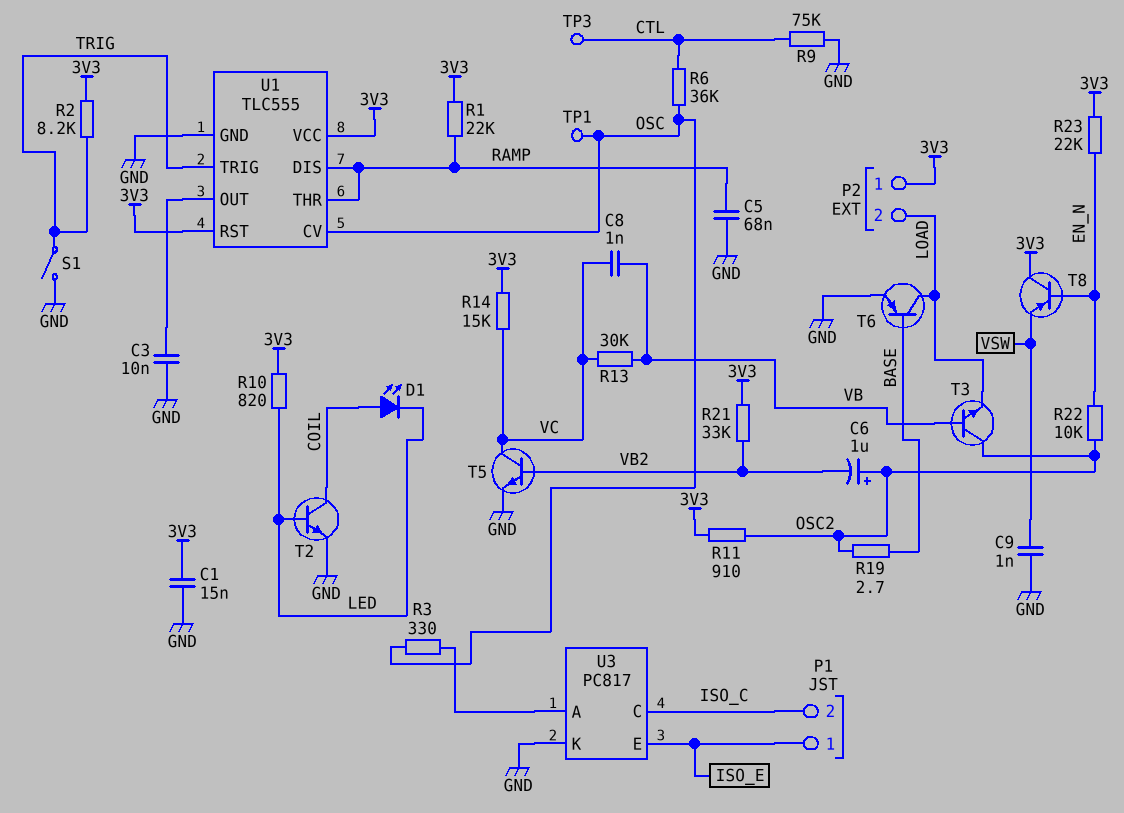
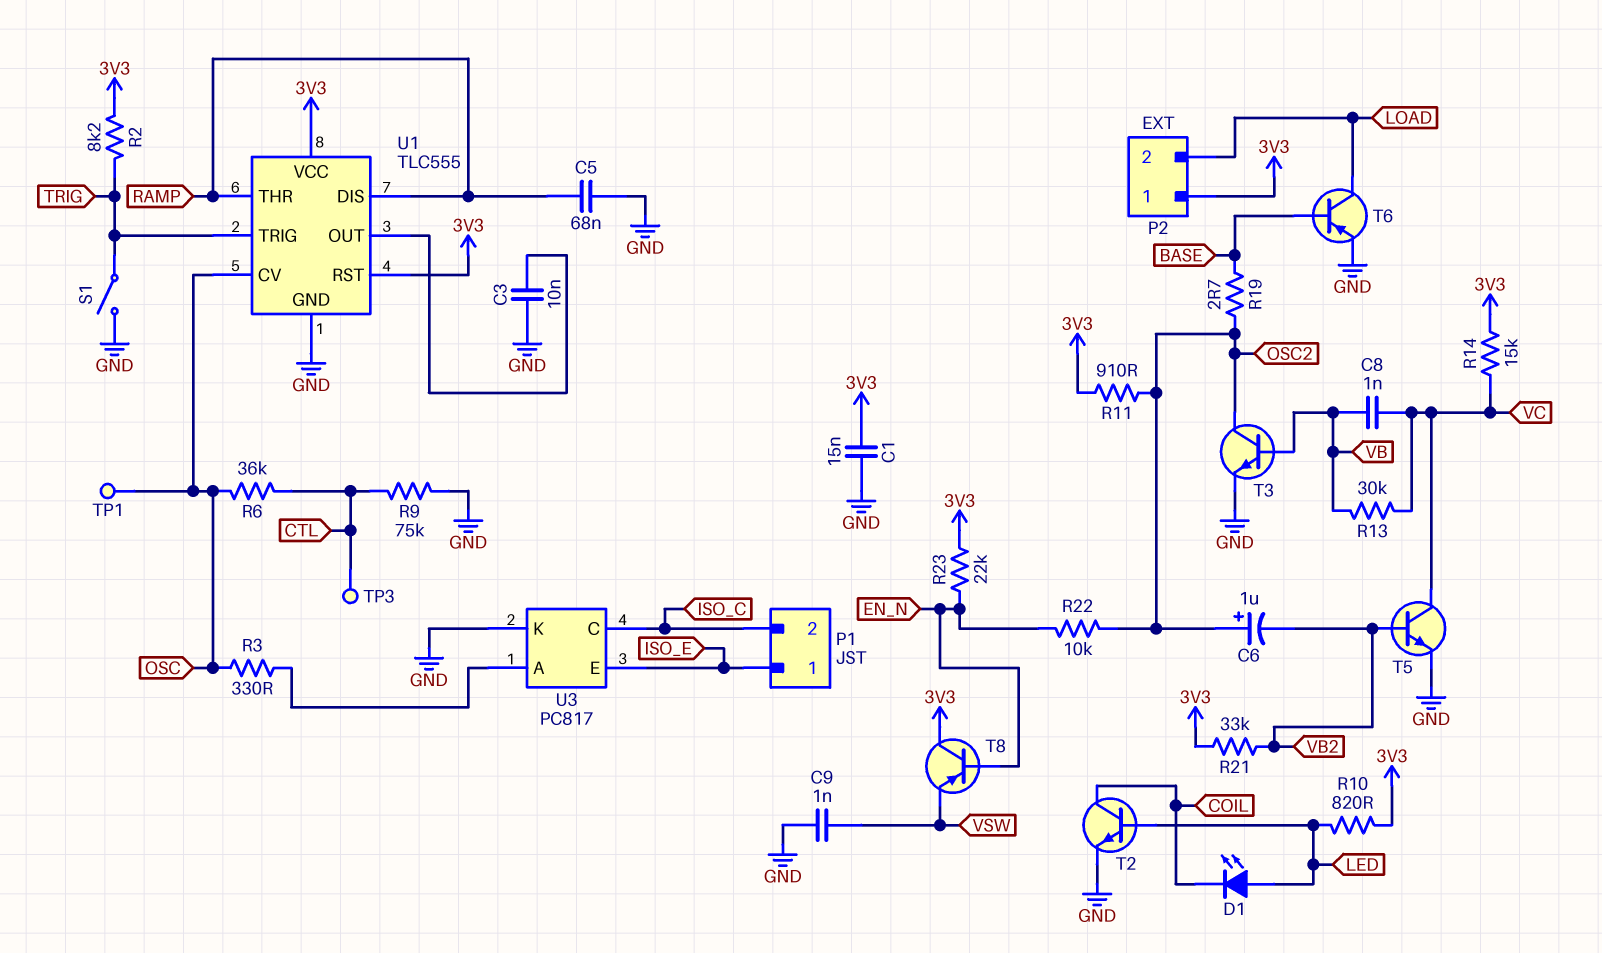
D1: LED (A COIL, K LED) -> LED (A LED, K COIL)
R1: 22k (3V3, RAMP) -> none
T3: NPN (B VB, C OSC2, E LOAD) -> NPN (B VB, C OSC2, E GND)

